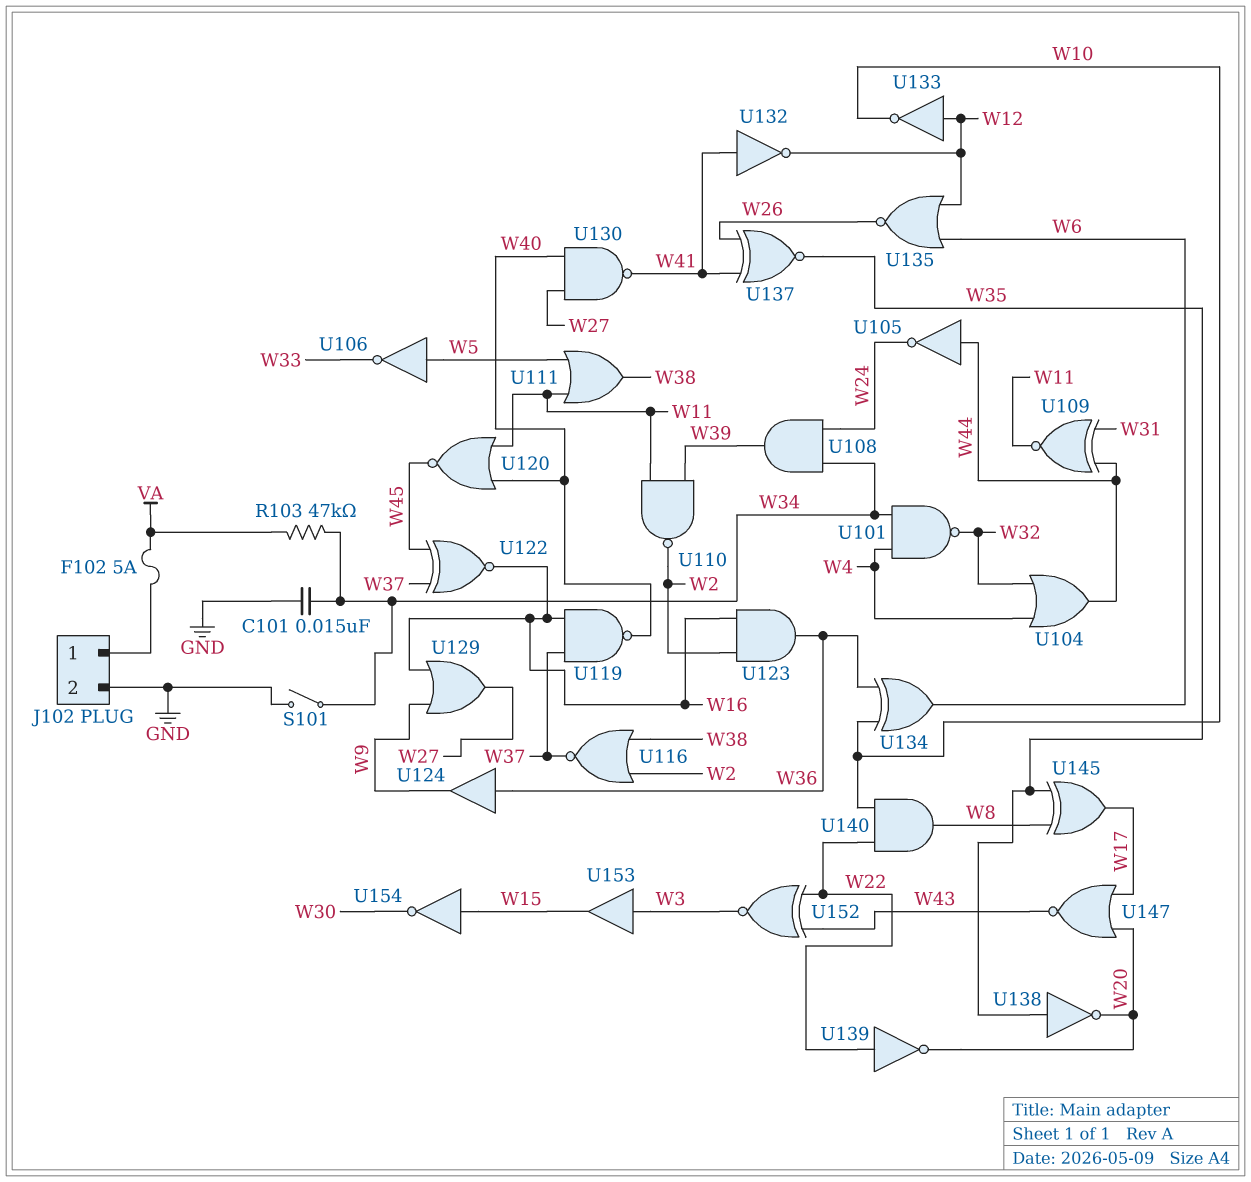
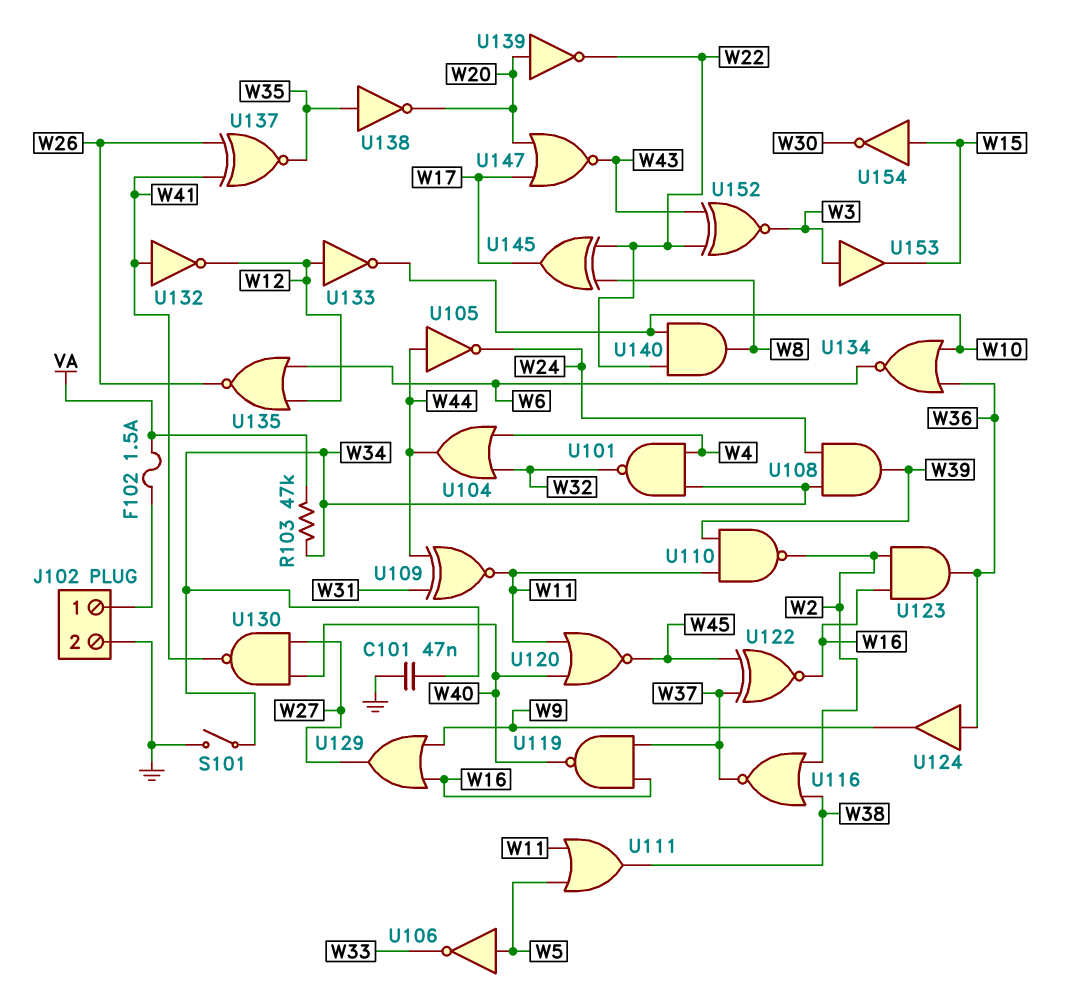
C101: 15nF (GND, W34) -> 47nF (GND, W34)
F102: 5A (J102/1, VA) -> 1.5A (J102/1, VA)
U134: XOR (in W10, in W36, out W6) -> NOR (in W10, in W36, out W6)
U139: NOT (in W22, out W20) -> NOT (in W20, out W22)
U145: XOR (in W8, in W35, out W17) -> XOR (in W8, in W22, out W17)

